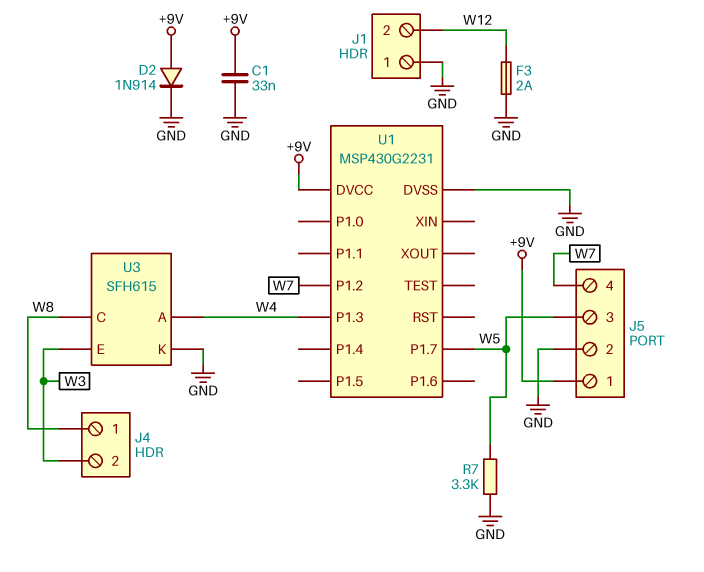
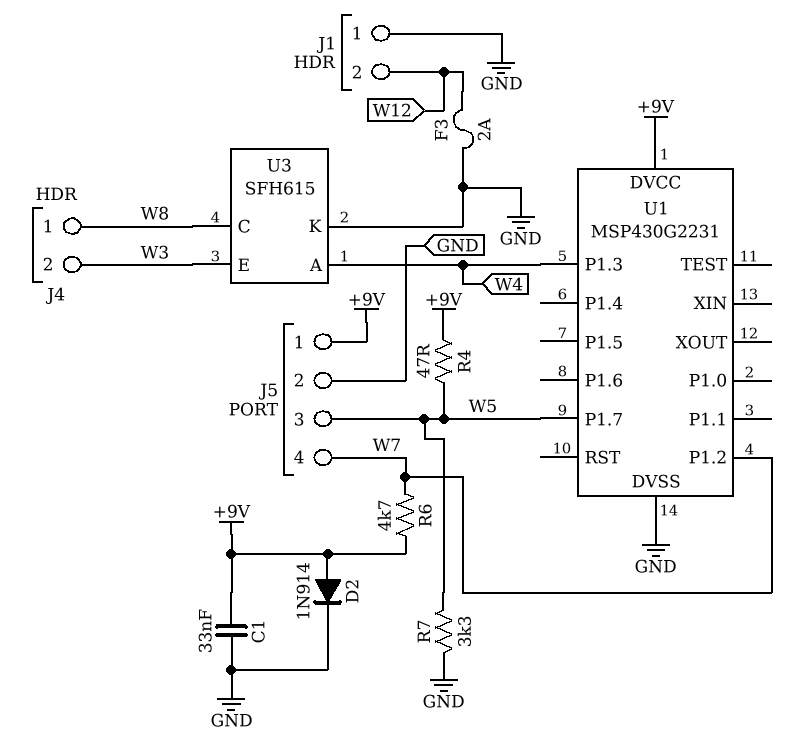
R4: none -> 47 (+9V, W5)
R6: none -> 4.7k (+9V, W7)

